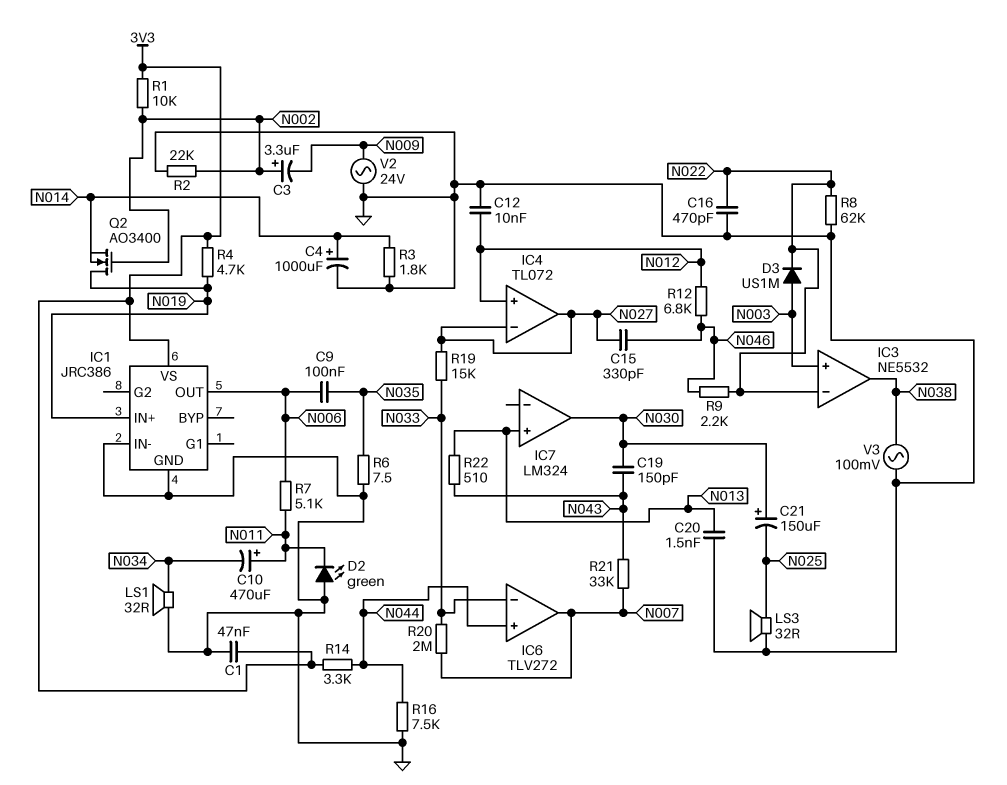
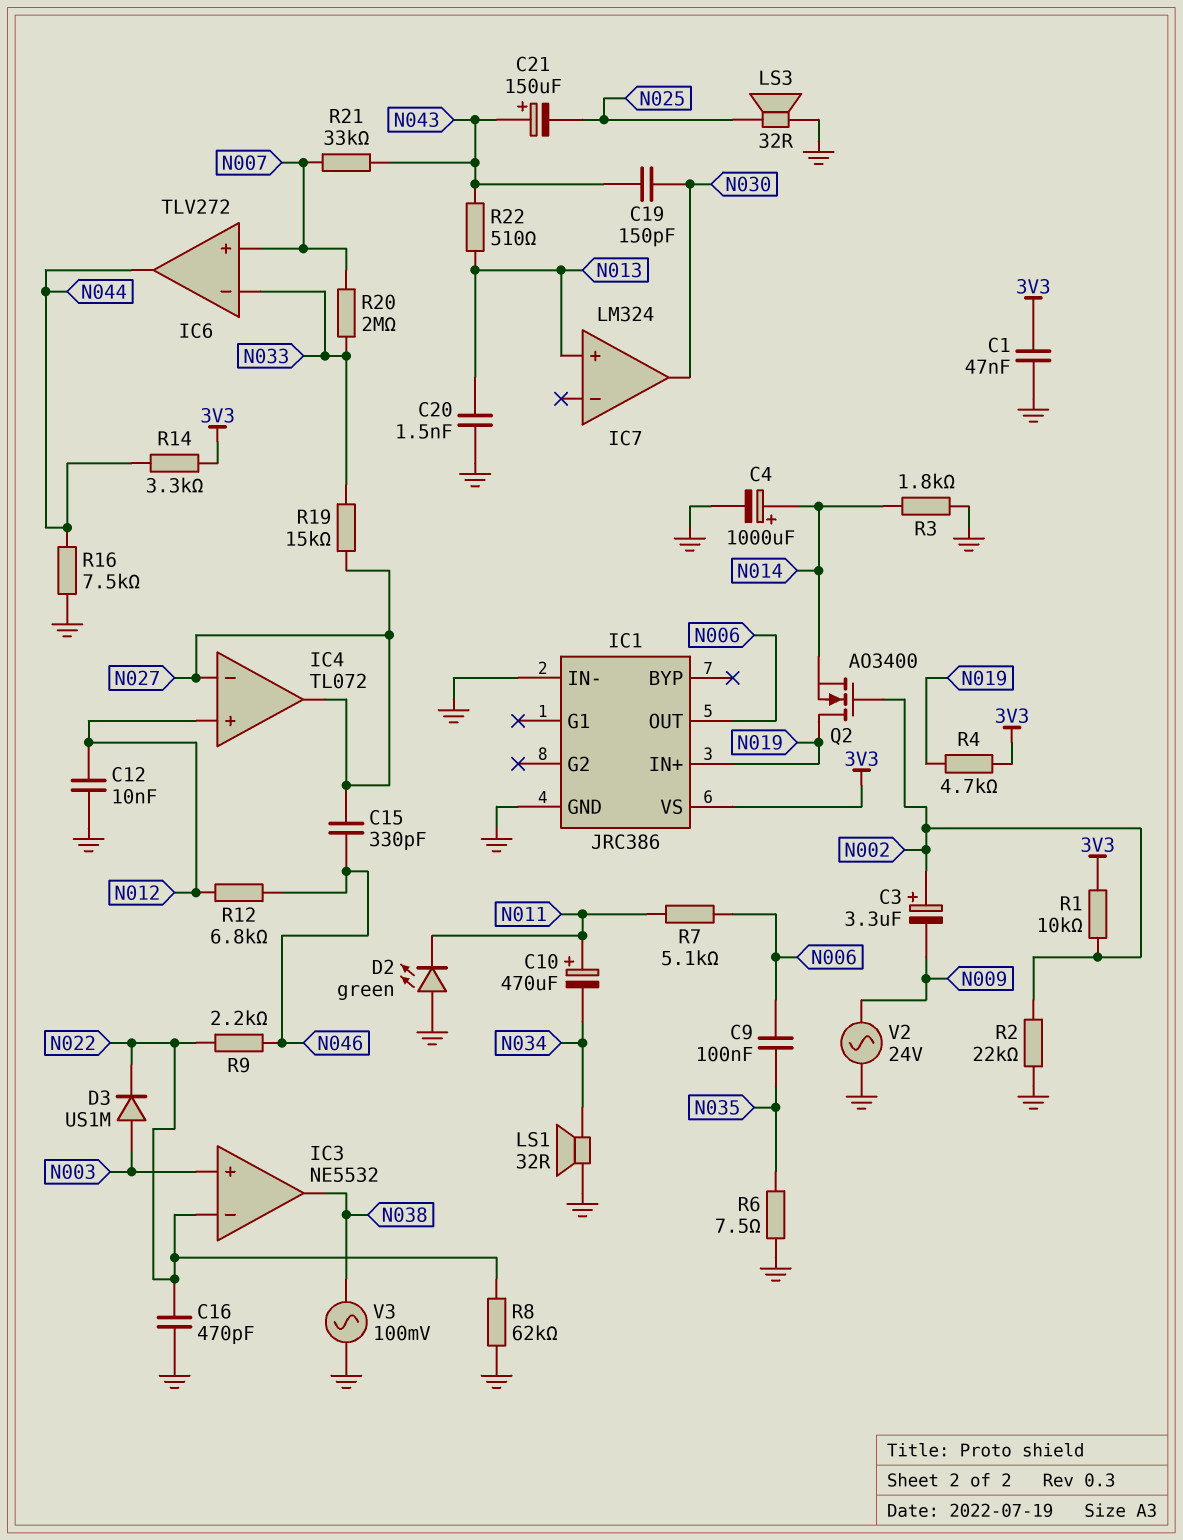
C21: 150uF (plus N030, minus N025) -> 150uF (plus N043, minus N025)
IC6 pin in+: N044 -> N007
IC6 pin out: N007 -> N044

